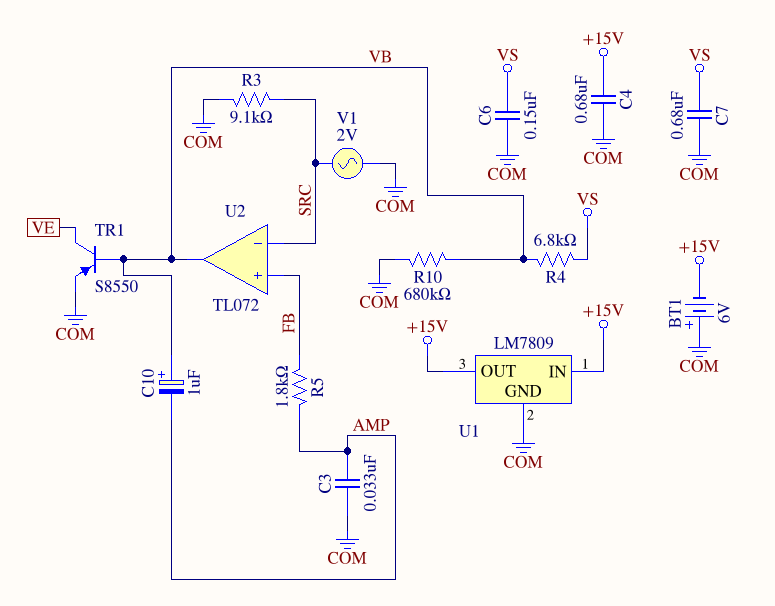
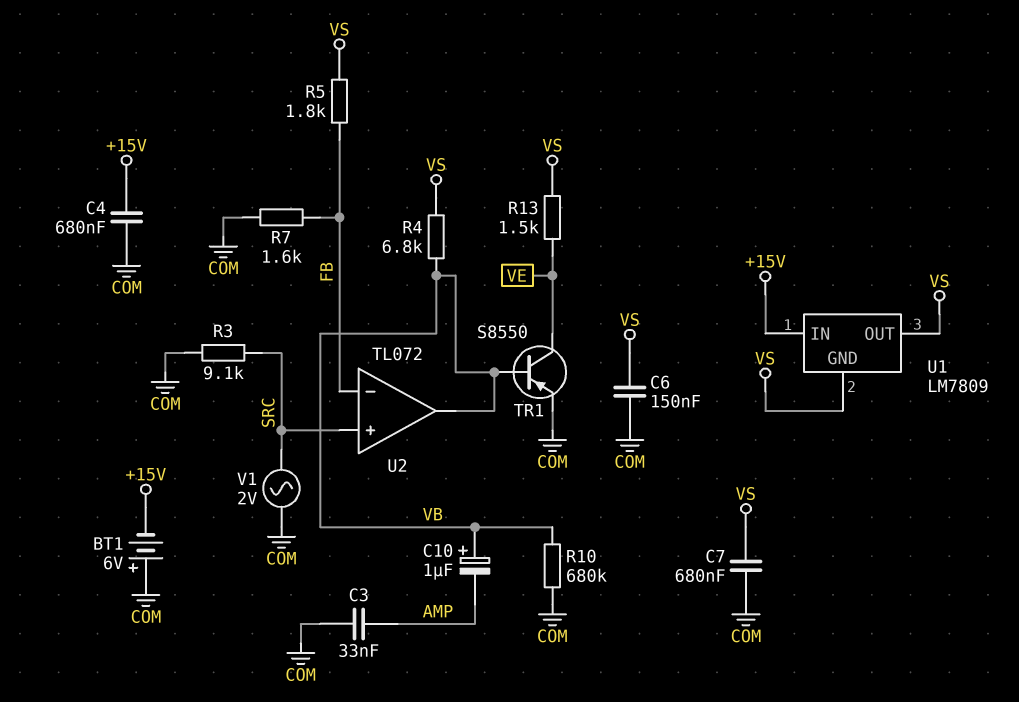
R5: 1.8k (AMP, FB) -> 1.8k (FB, VS)
R7: none -> 1.6k (COM, FB)
R13: none -> 1.5k (VE, VS)
U1 pin GND: COM -> VS
U1 pin OUT: +15V -> VS
U2 pin in+: FB -> SRC
U2 pin in-: SRC -> FB

